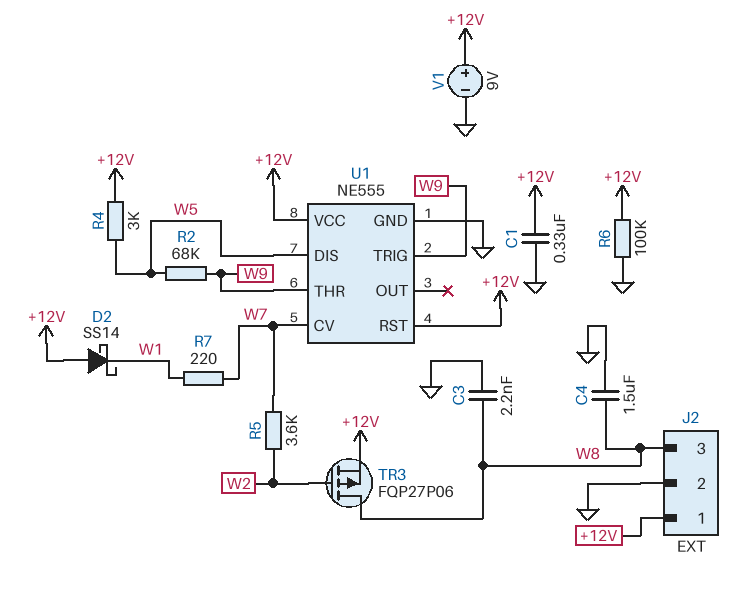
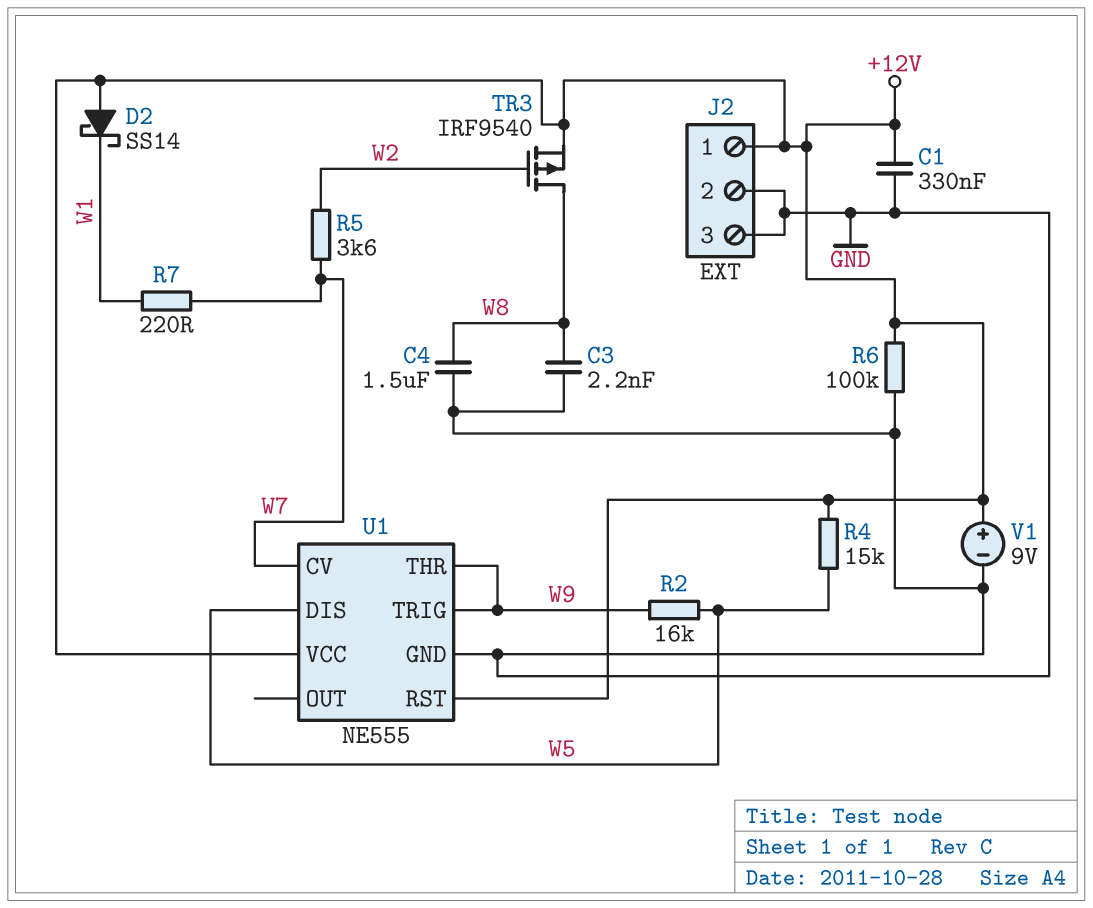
J2 pin 3: W8 -> GND
R2: 68k (W5, W9) -> 16k (W5, W9)
R4: 3k (+12V, W5) -> 15k (+12V, W5)
TR3: PMOS FQP27P06 (G W2, D W8, S +12V) -> PMOS IRF9540 (G W2, D W8, S +12V)

